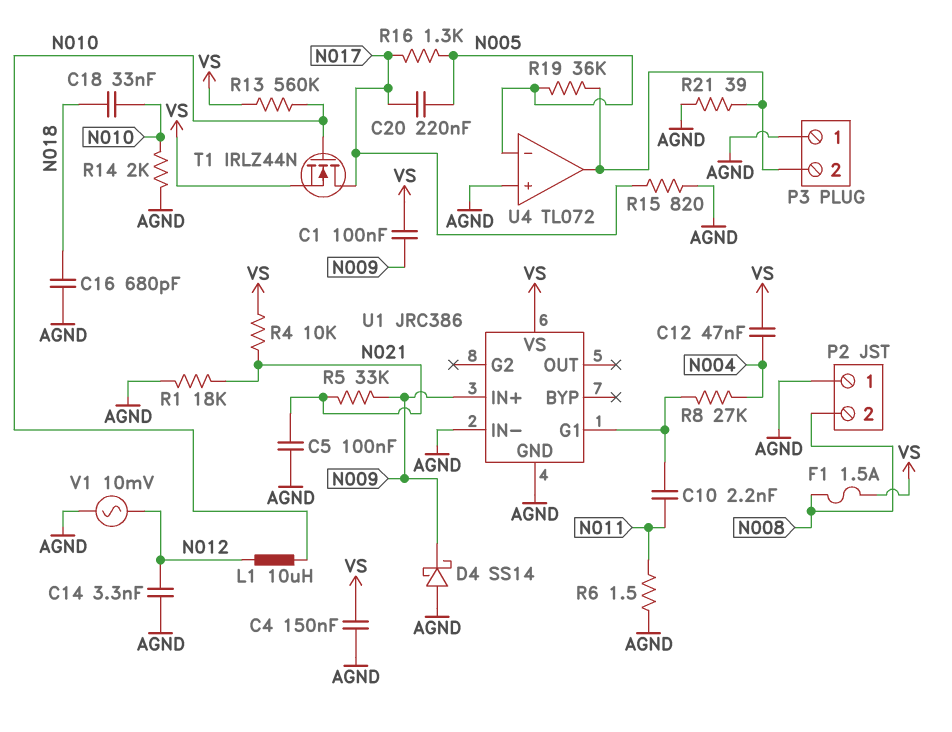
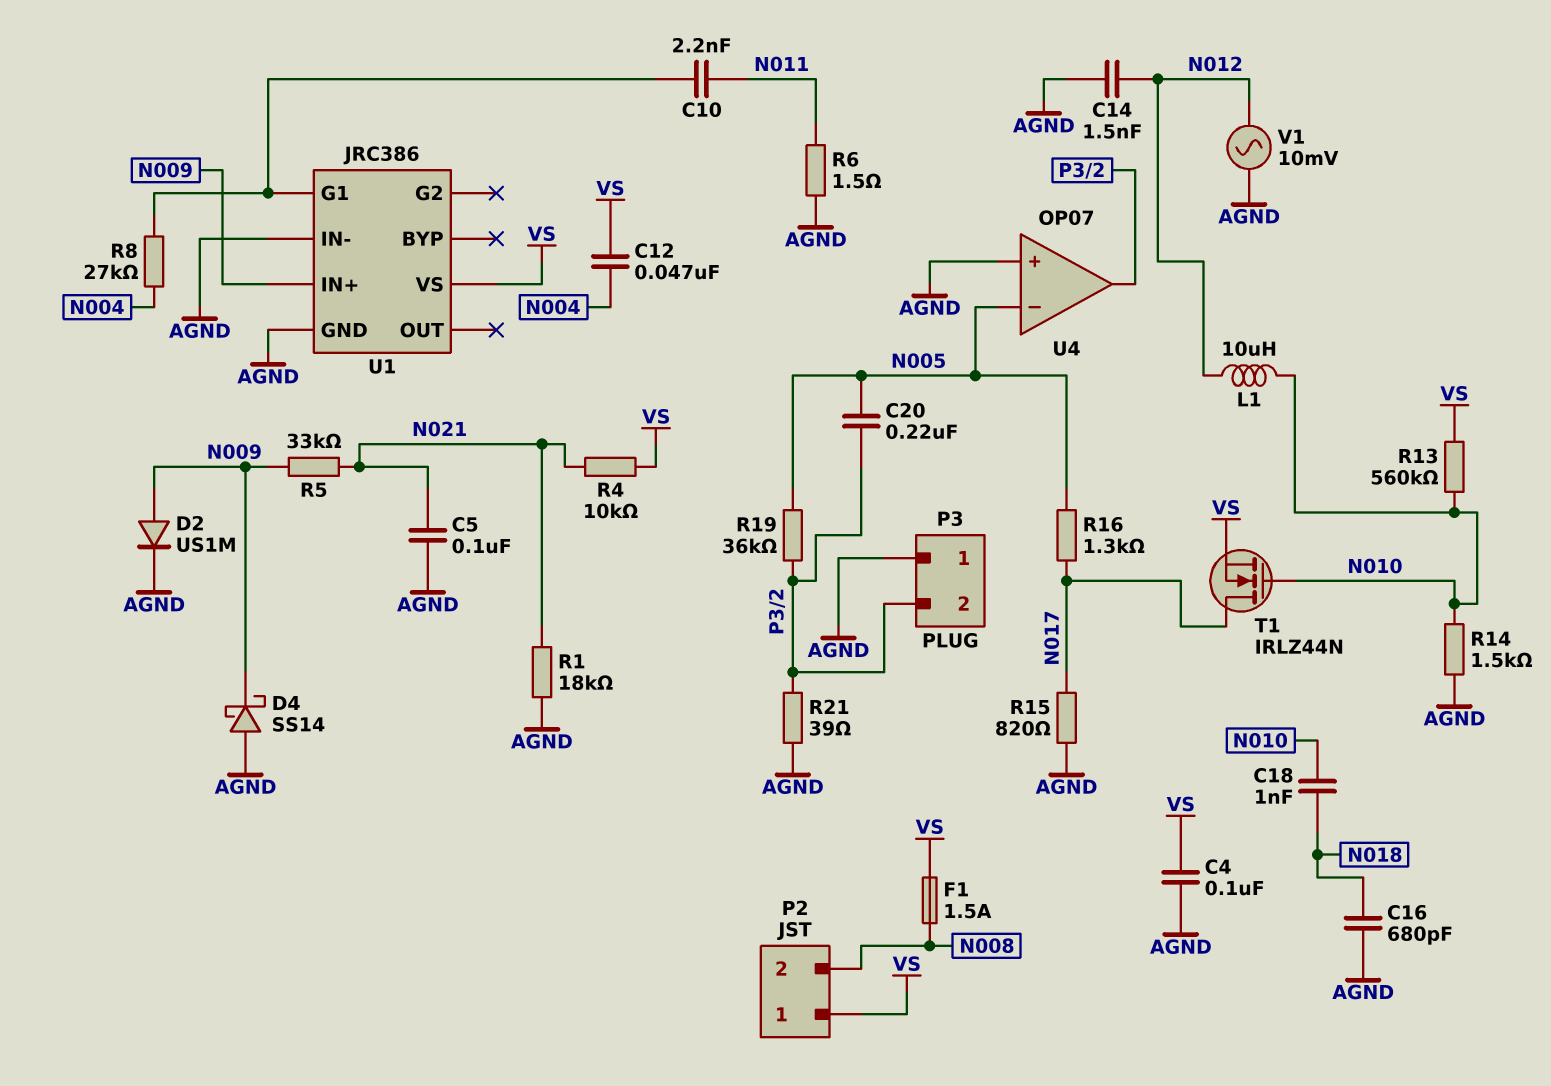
C1: 100nF (N009, VS) -> none
C4: 150nF (AGND, VS) -> 100nF (AGND, VS)
C14: 3.3nF (AGND, N012) -> 1.5nF (AGND, N012)
C18: 33nF (N010, N018) -> 1nF (N010, N018)
C20: 220nF (N005, N017) -> 220nF (N005, P3/2)
D2: none -> diode US1M (A N009, K AGND)
P2 pin 1: AGND -> VS
R14: 2k (AGND, N010) -> 1.5k (AGND, N010)
U4: TL072 -> OP07

